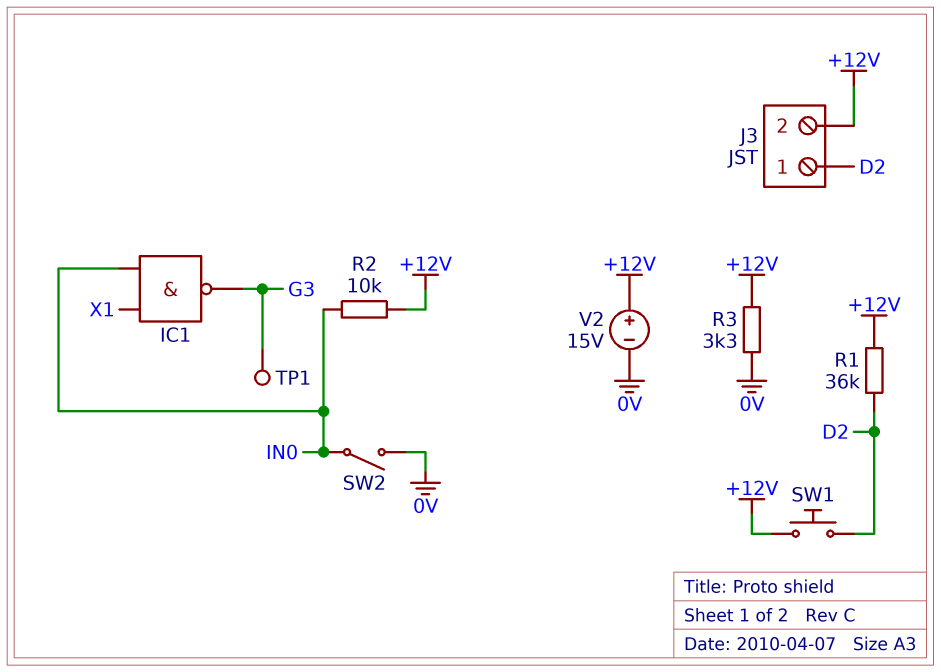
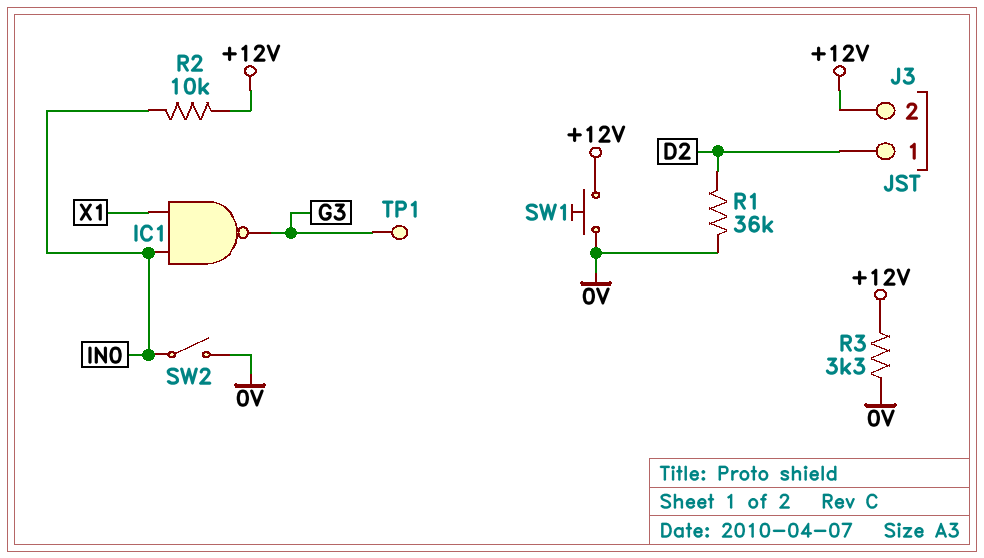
R1: 36k (+12V, D2) -> 36k (0V, D2)
SW1: button (+12V, D2) -> button (+12V, 0V)
V2: 15V (plus +12V, minus 0V) -> none

